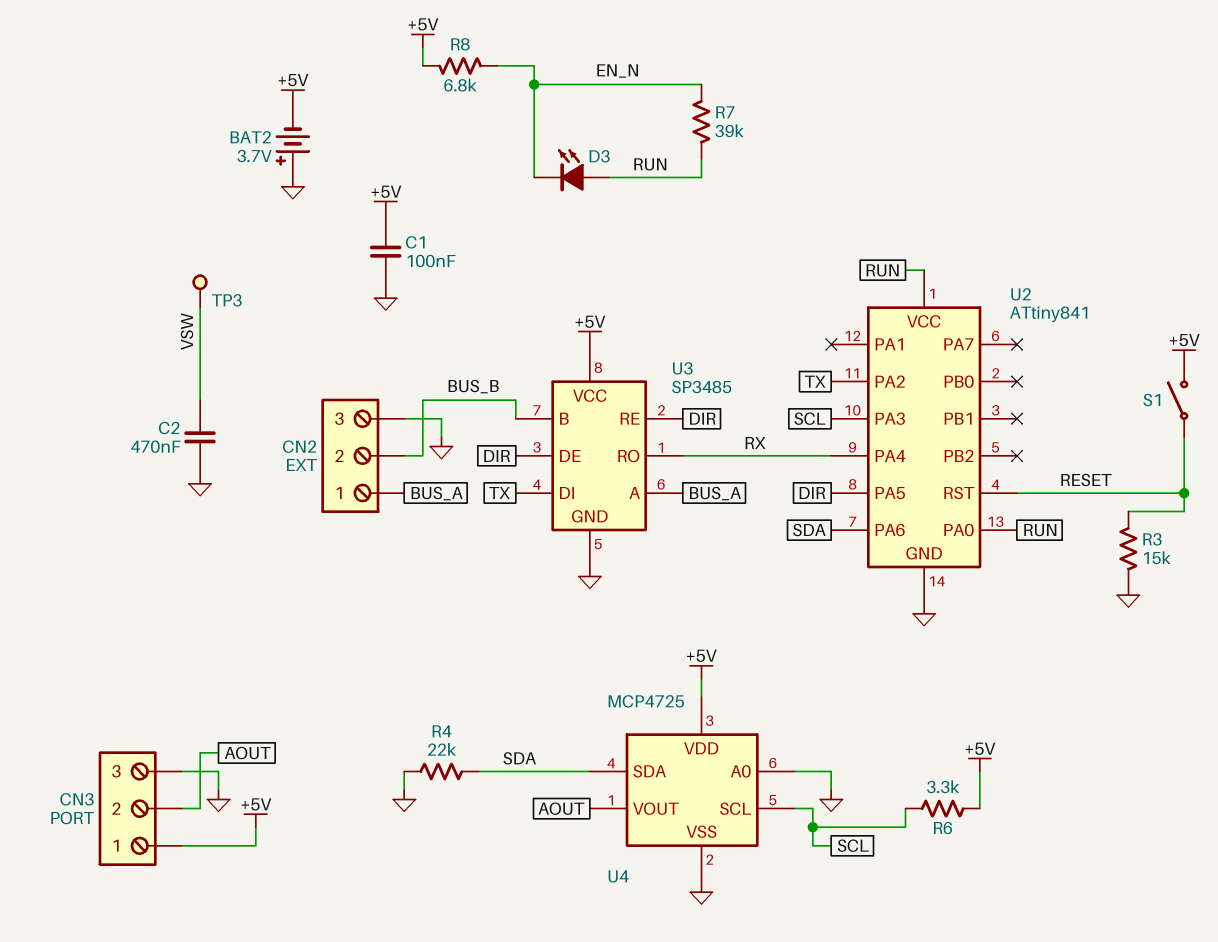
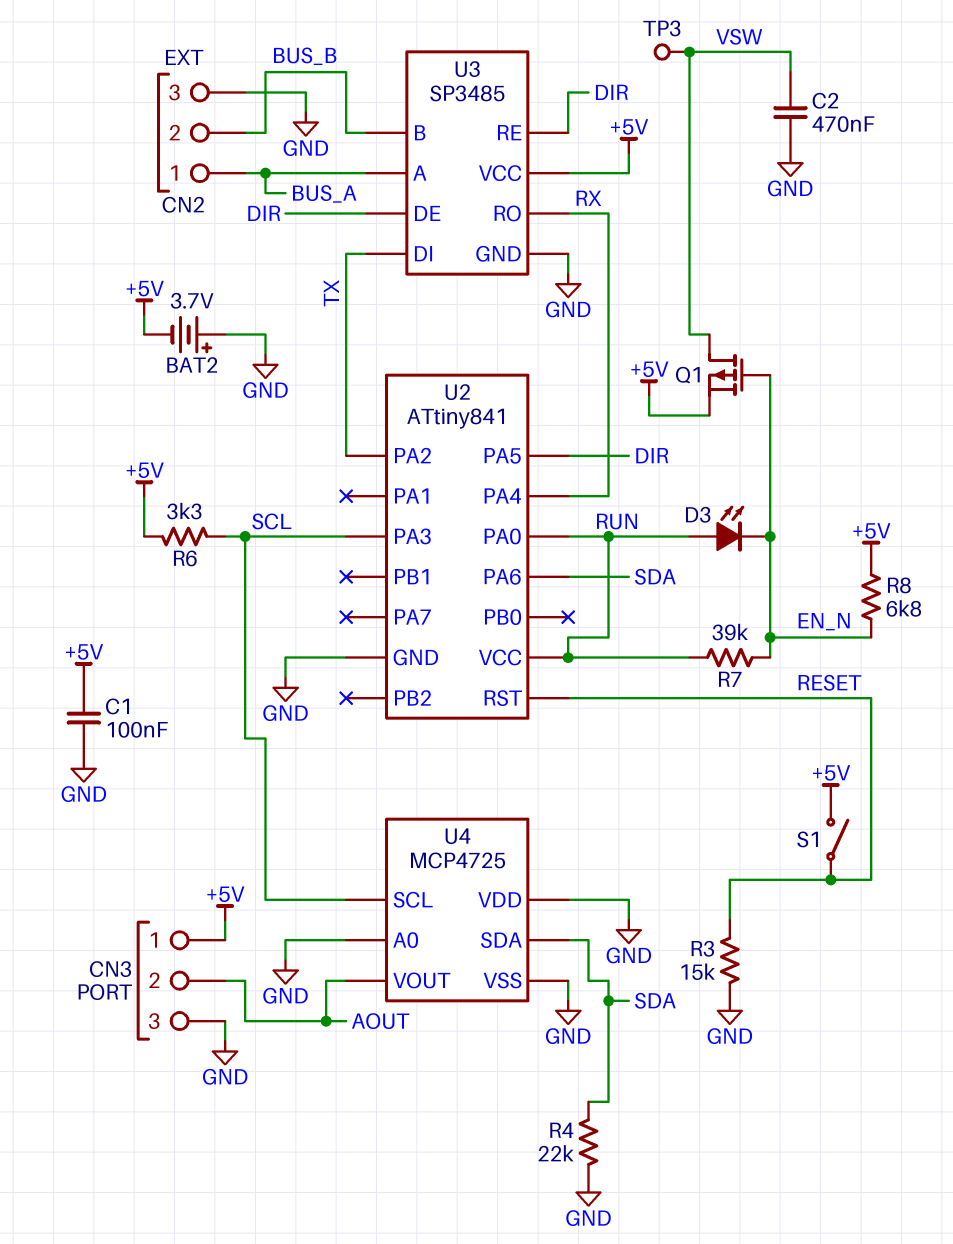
Q1: none -> PMOS (G EN_N, D VSW, S +5V)
U4 pin VDD: +5V -> GND

